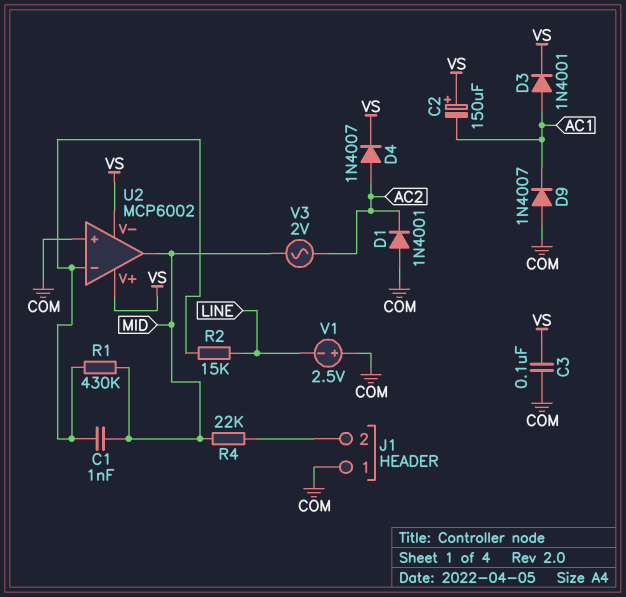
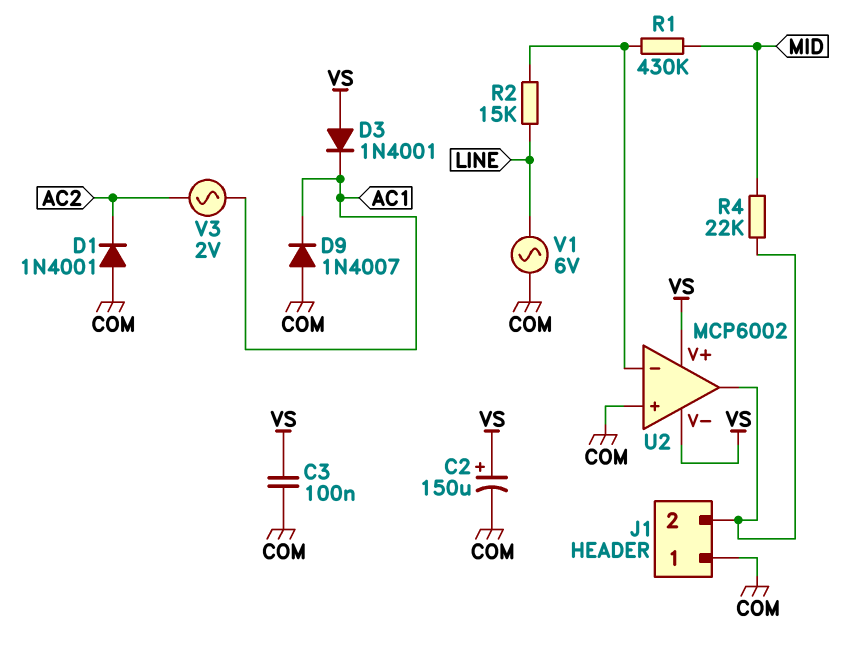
C1: 1nF (MID, U2/in-) -> none
C2: 150uF (plus VS, minus AC1) -> 150uF (plus VS, minus COM)
D3: diode 1N4001 (A AC1, K VS) -> diode 1N4001 (A VS, K AC1)
D4: diode 1N4007 (A AC2, K VS) -> none
U2 pin out: MID -> J1/2
V1: 2.5V (plus COM, minus LINE) -> AC 6V (COM, LINE)
V3: AC 2V (AC2, MID) -> AC 2V (AC1, AC2)

